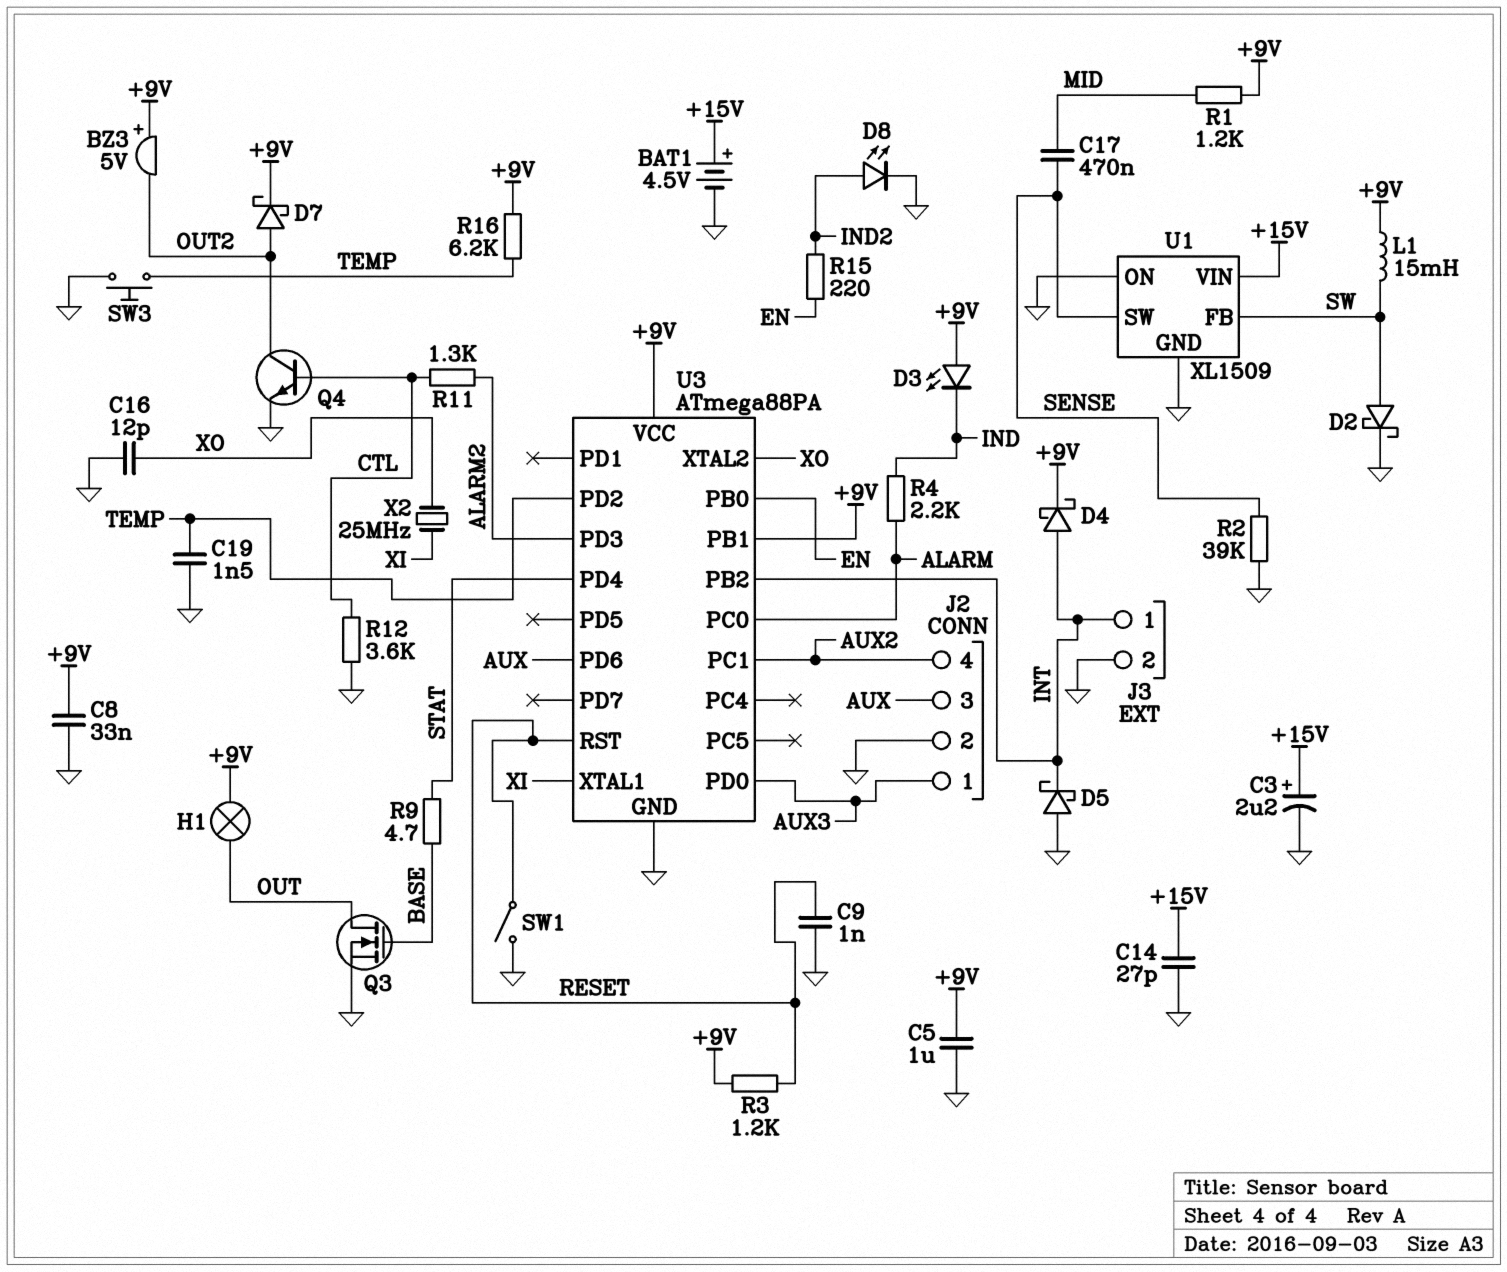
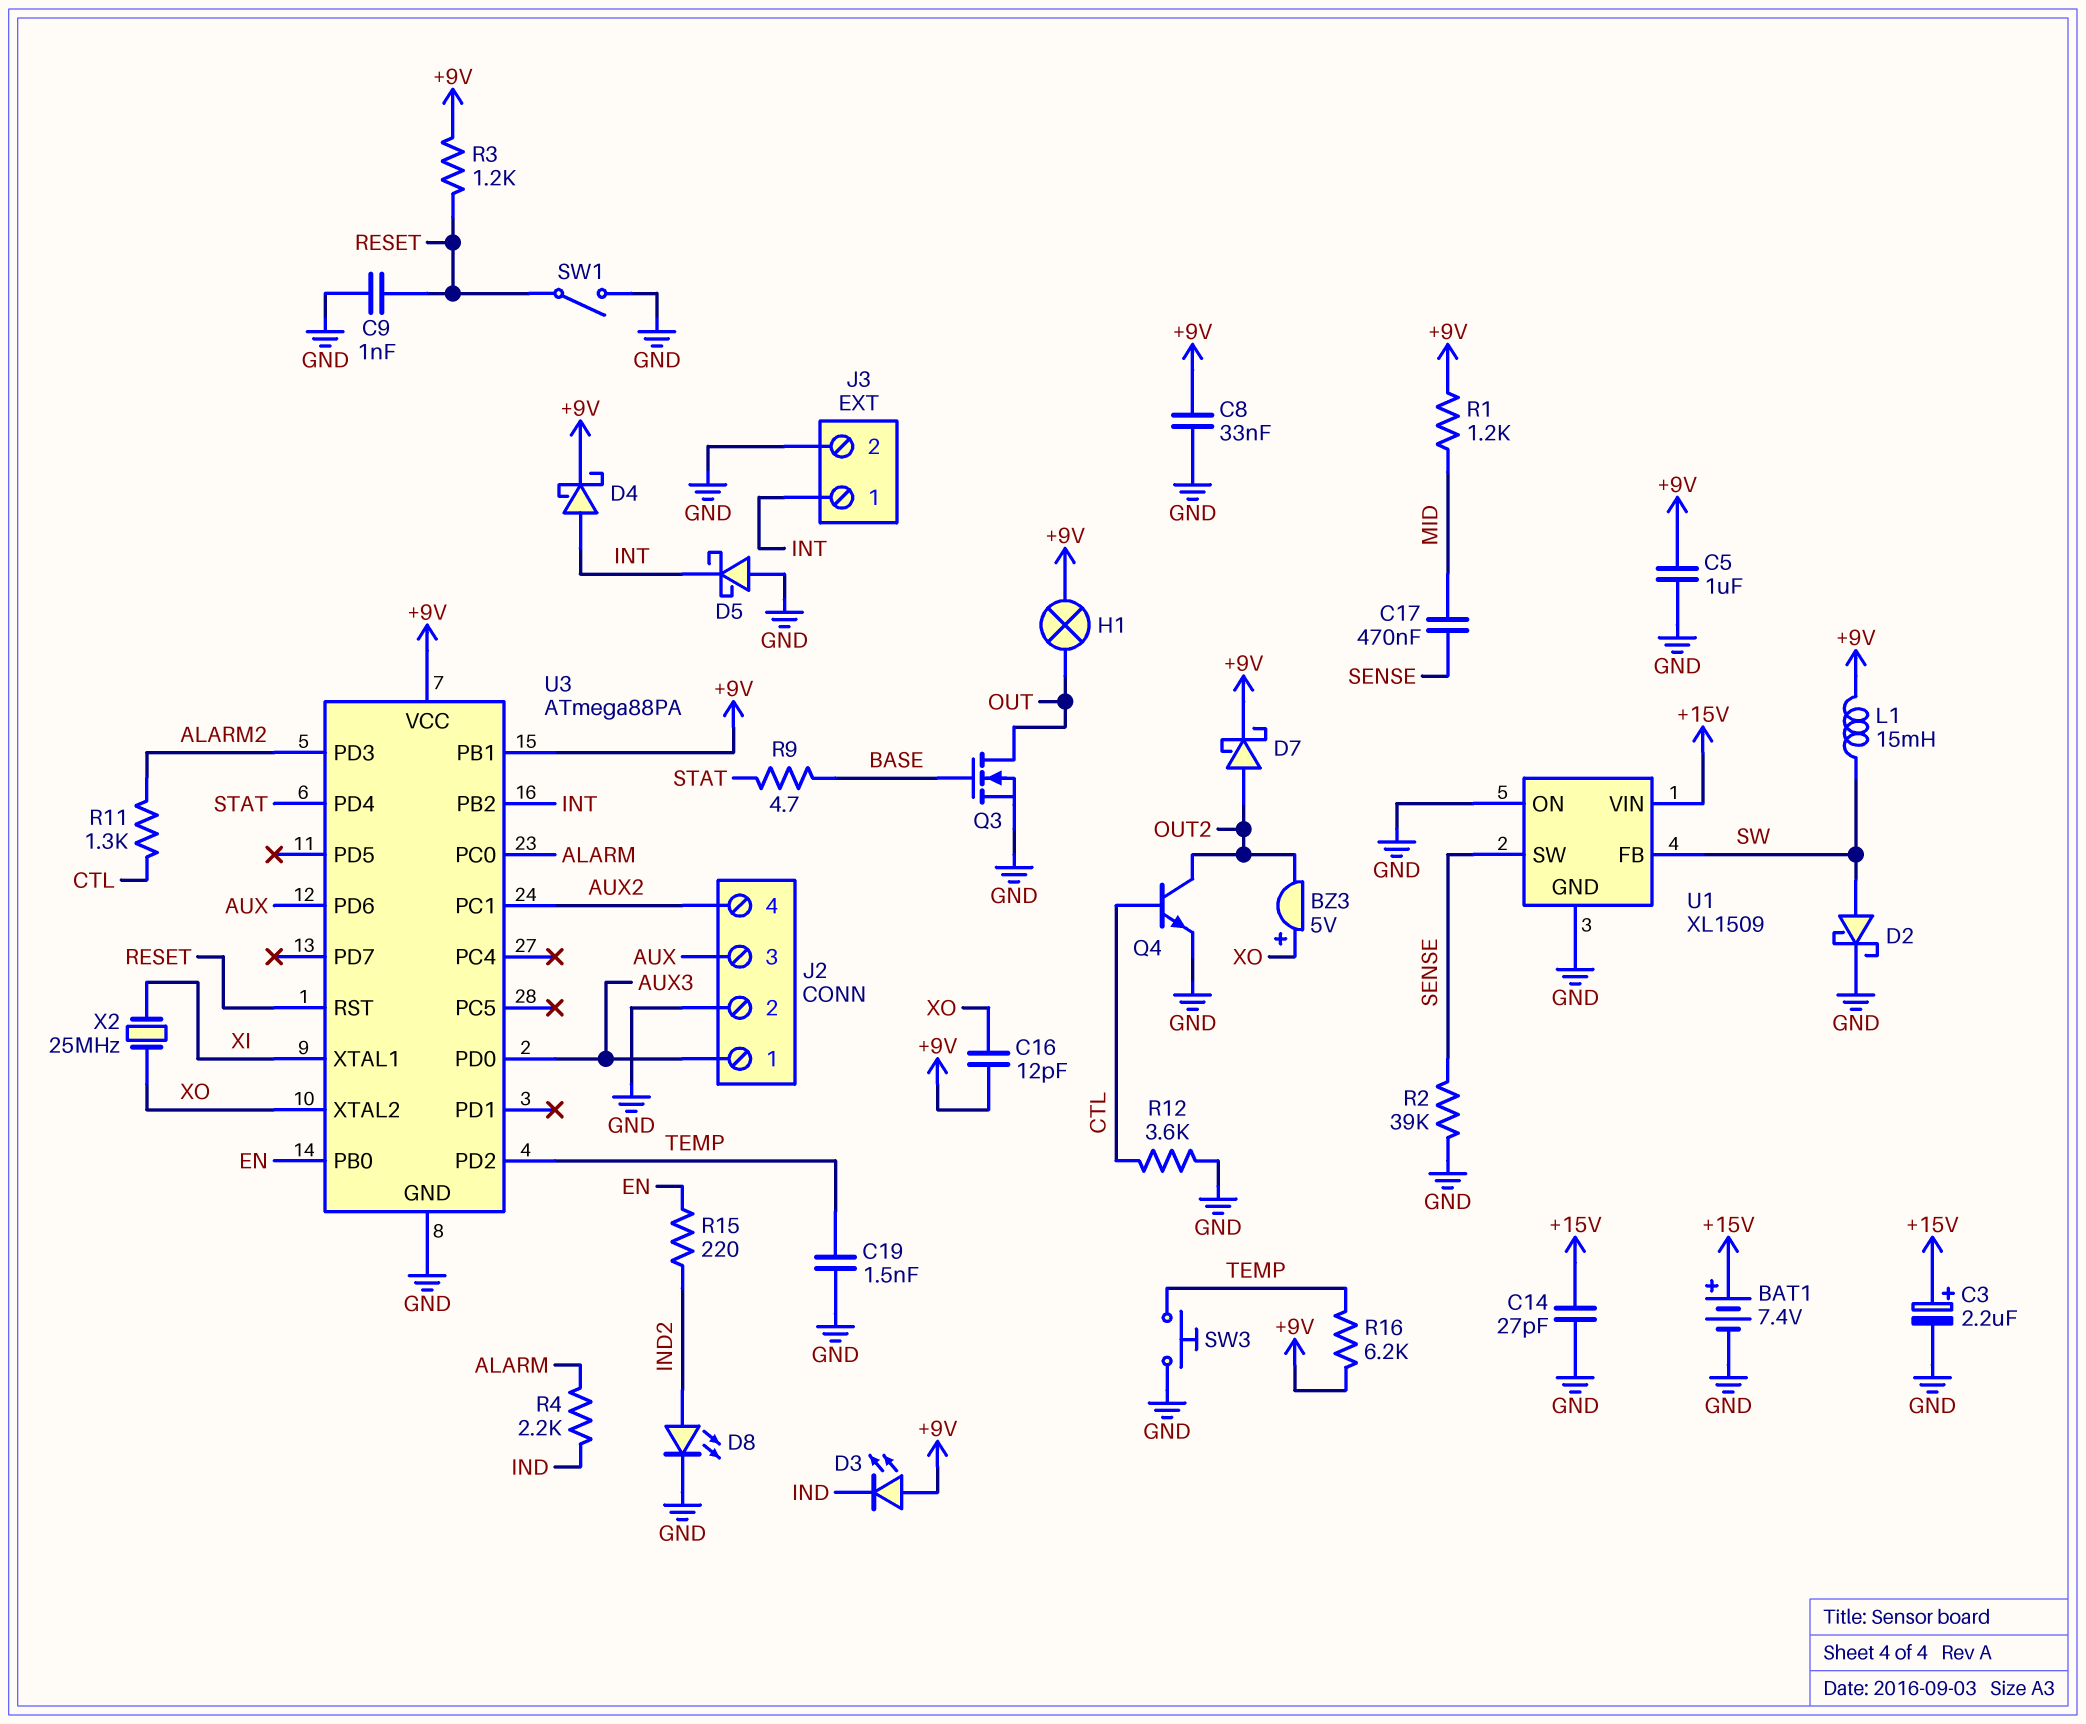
BAT1: 4.5V (plus +15V, minus GND) -> 7.4V (plus +15V, minus GND)
BZ3: buzzer 5V (plus +9V, minus OUT2) -> buzzer 5V (plus XO, minus OUT2)
C16: 12pF (GND, XO) -> 12pF (+9V, XO)

